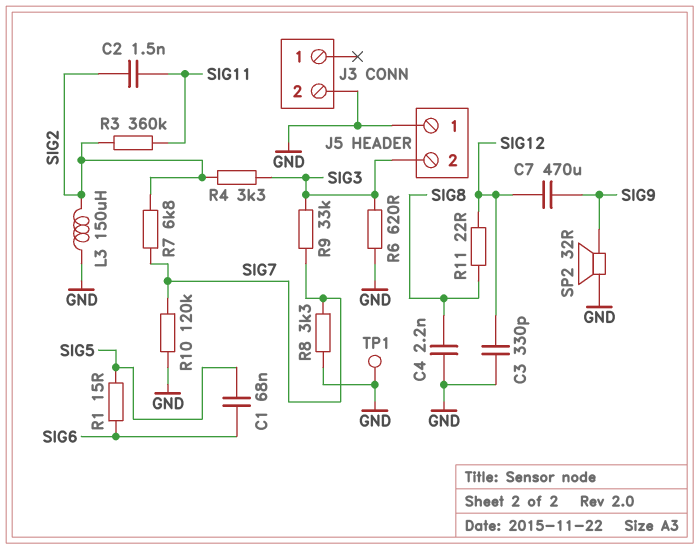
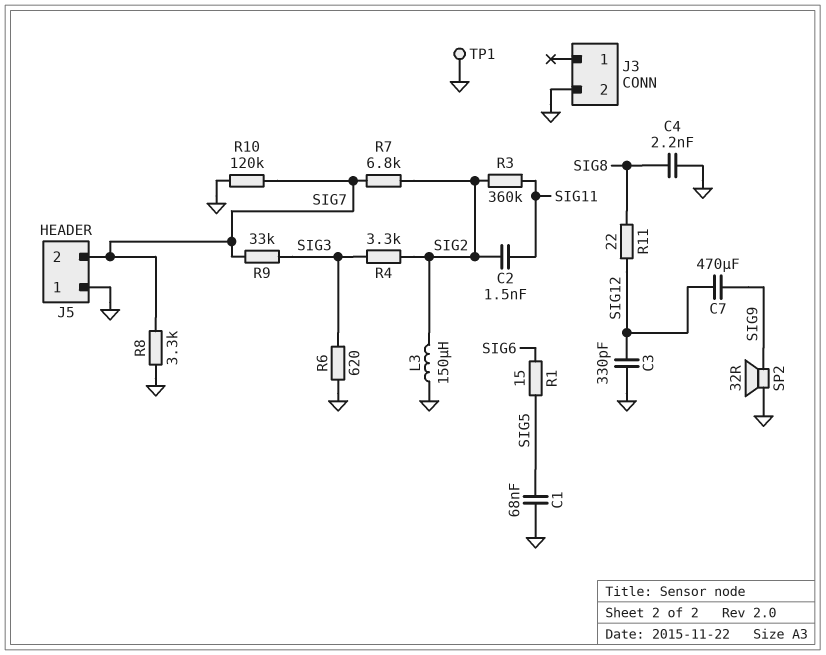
C1: 68nF (SIG5, SIG6) -> 68nF (GND, SIG5)
J5 pin 2: SIG3 -> SIG7

